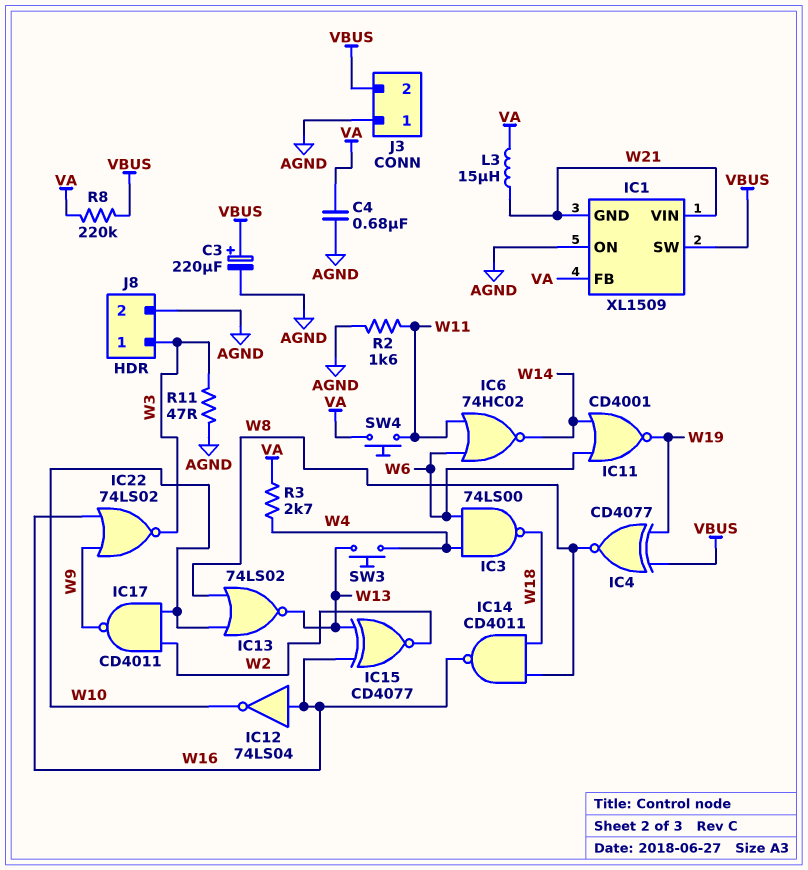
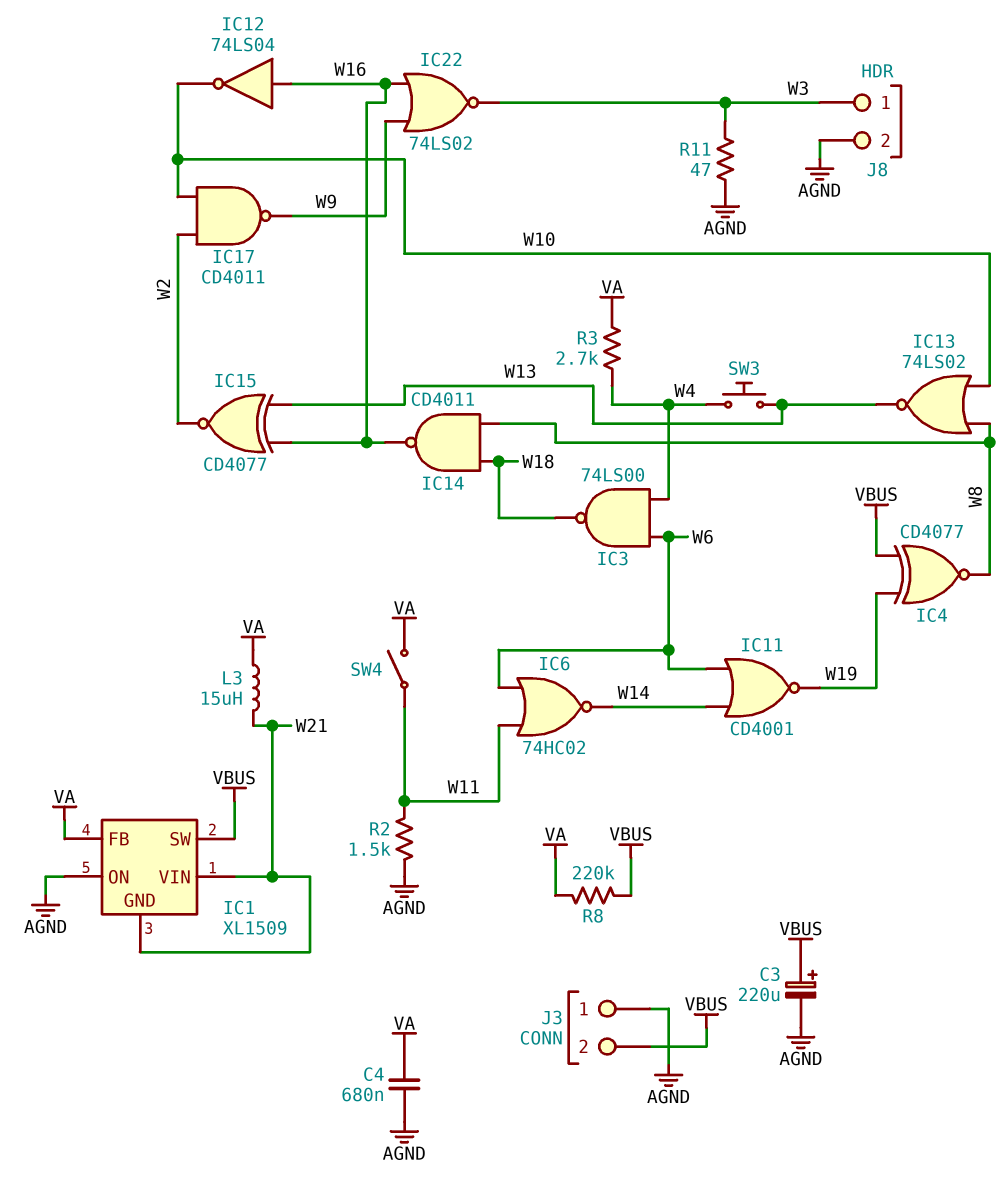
R2: 1.6k (AGND, W11) -> 1.5k (AGND, W11)
SW4: button (VA, W11) -> switch (VA, W11)

